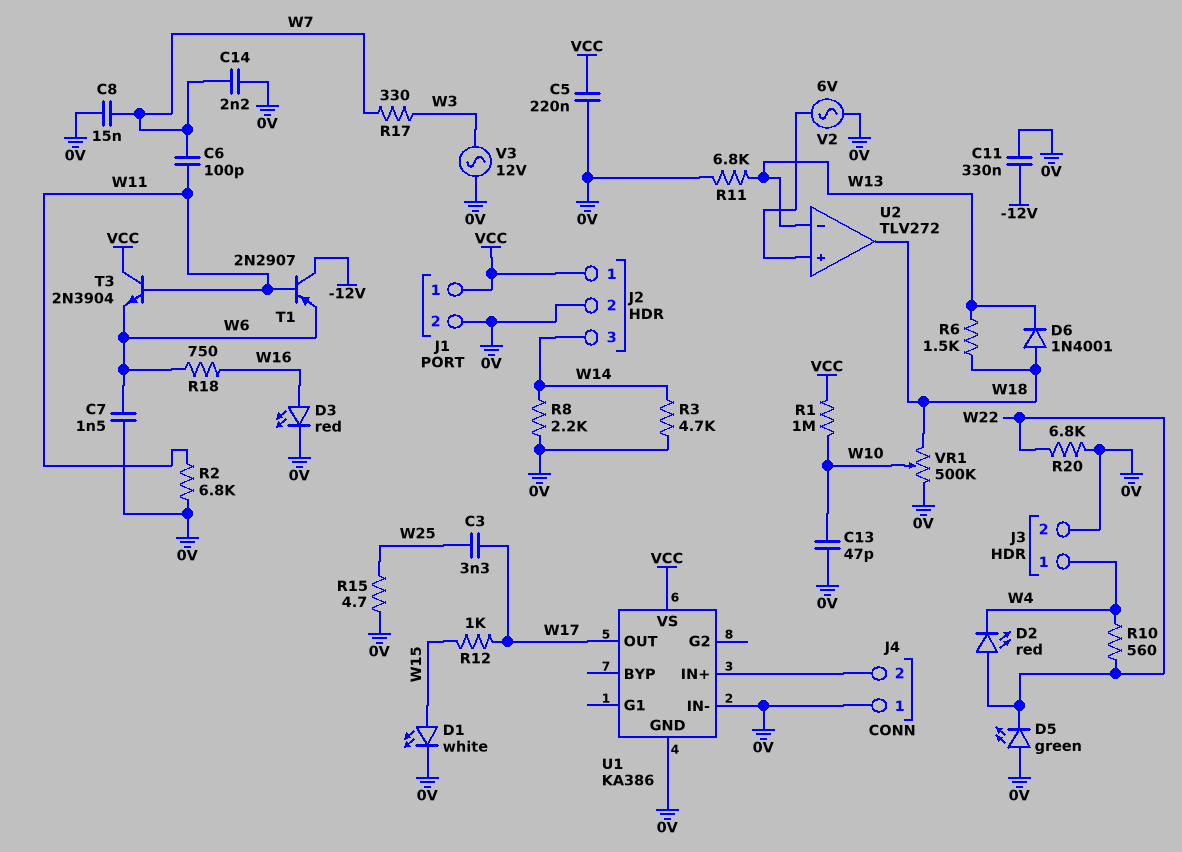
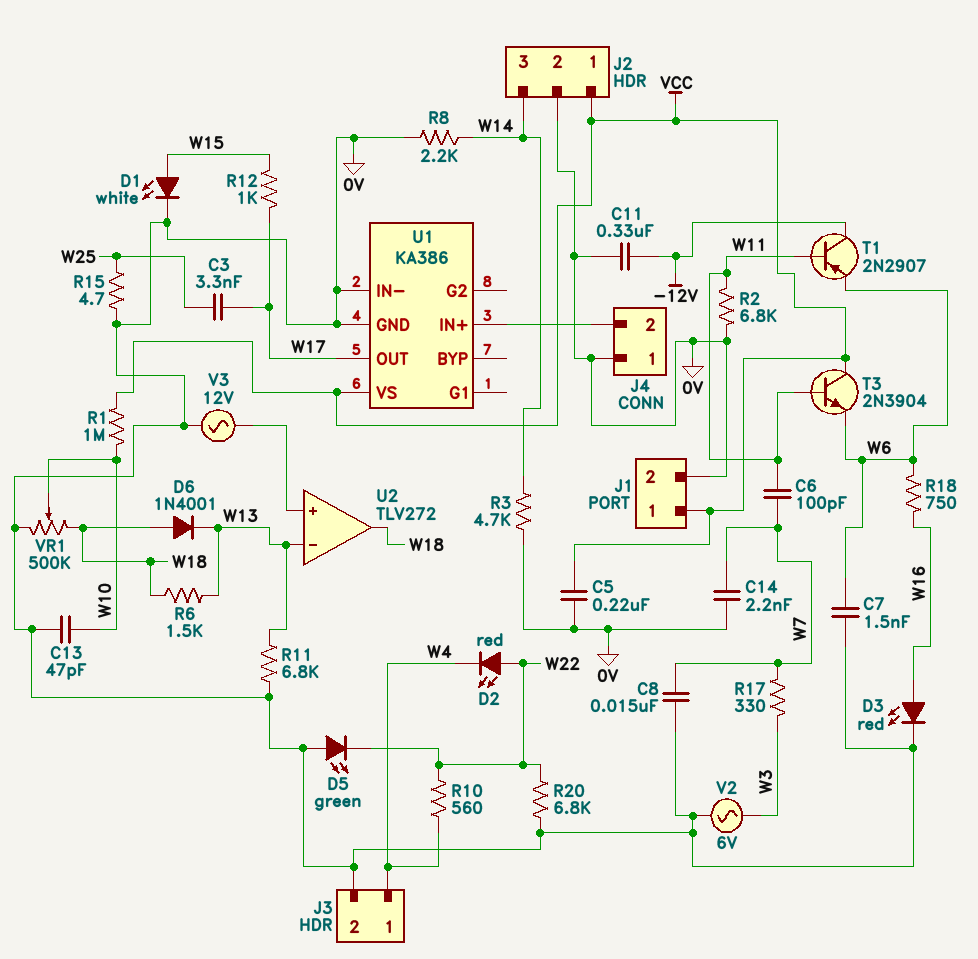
V2: AC 6V (0V, U2/in+) -> AC 6V (0V, W3)
V3: AC 12V (0V, W3) -> AC 12V (0V, U2/in+)

